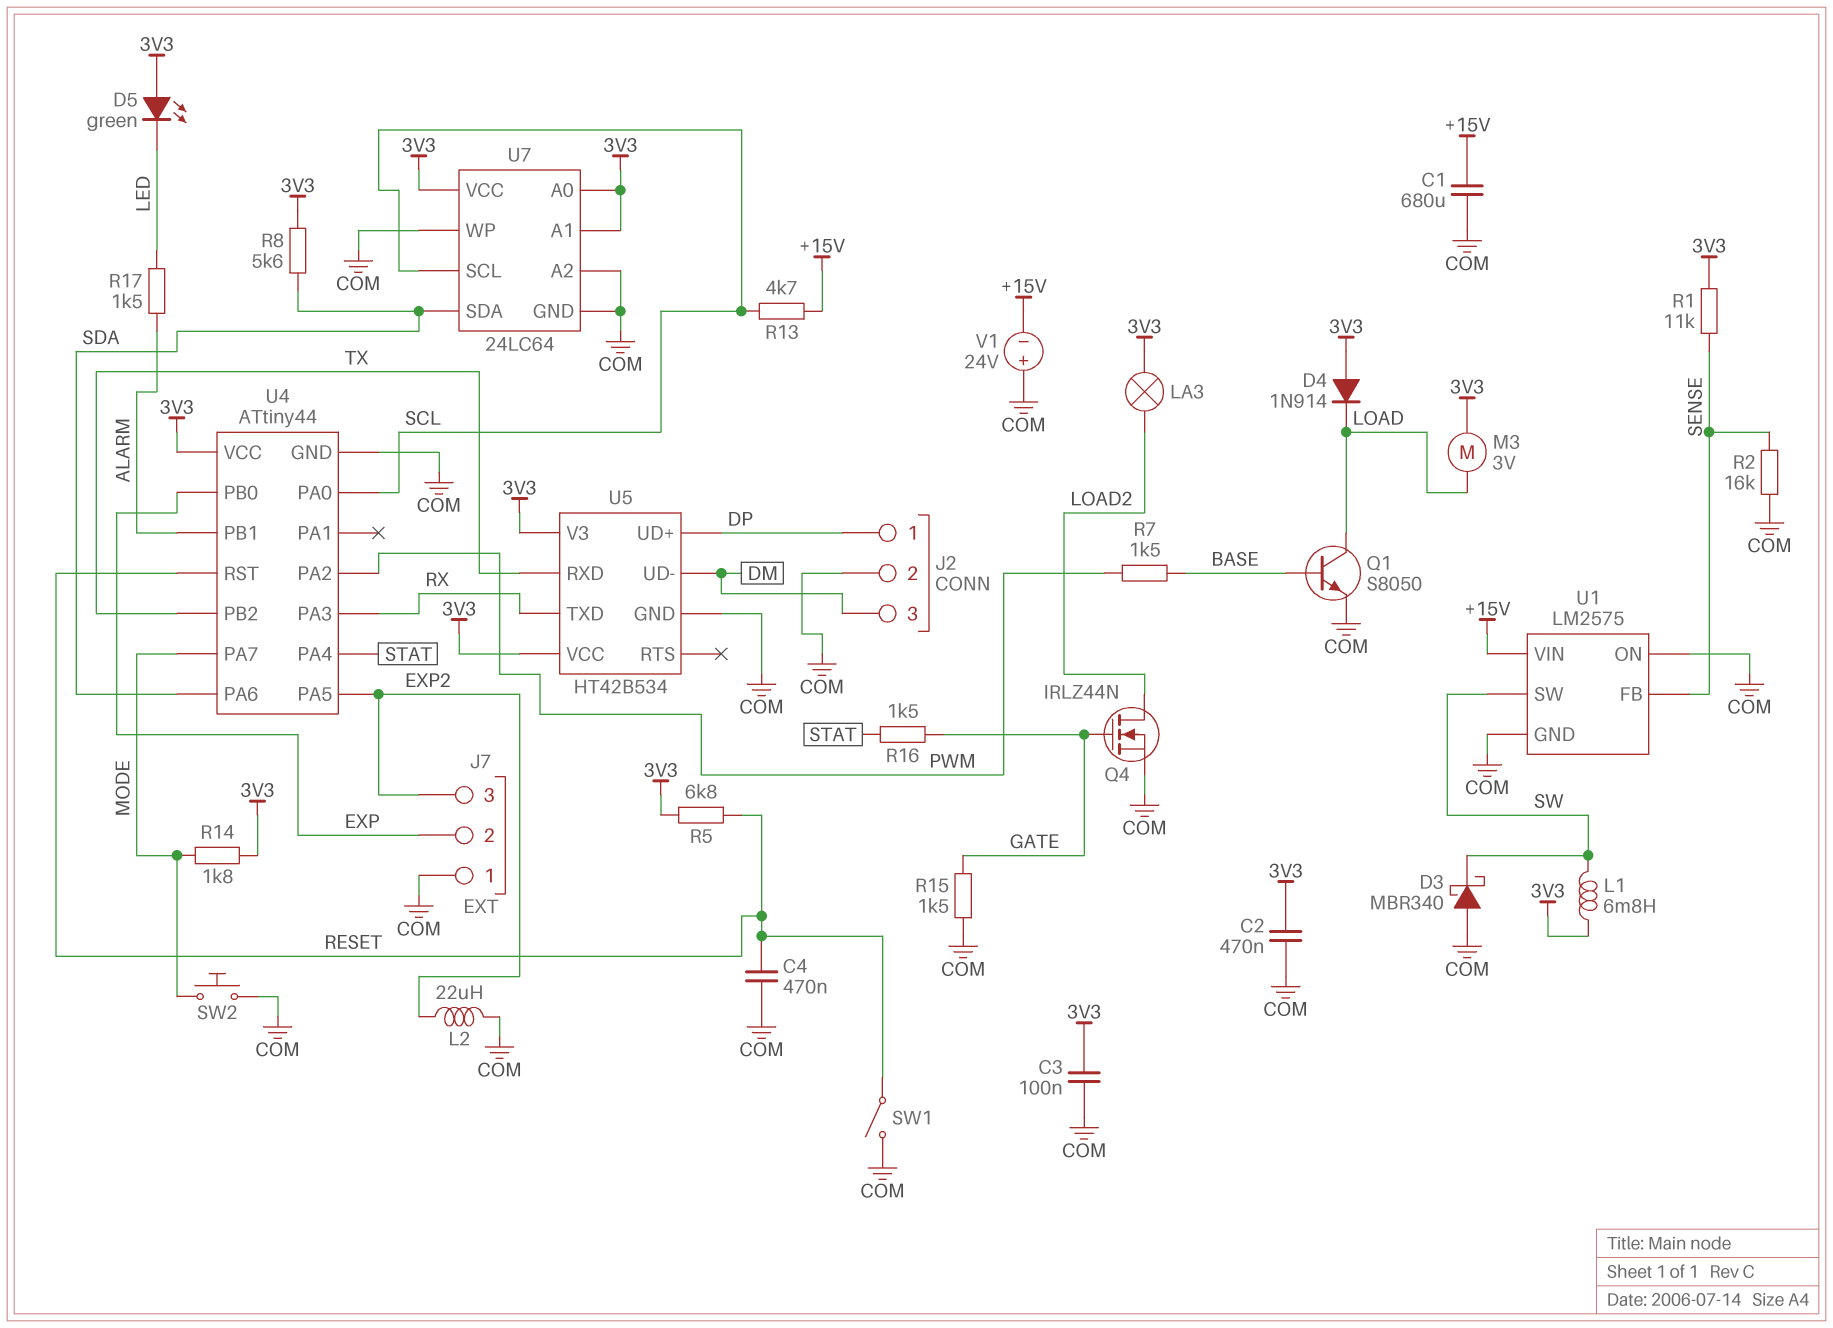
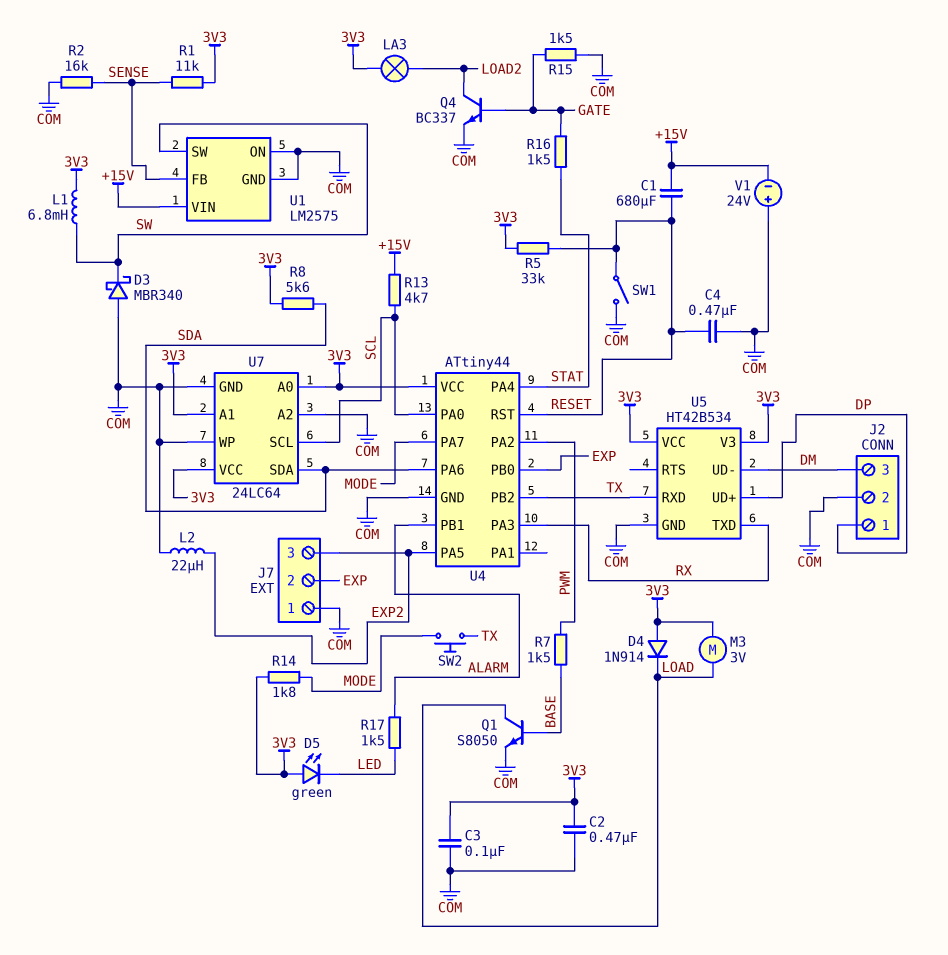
C1: 680uF (+15V, COM) -> 680uF (+15V, RESET)
Q4: NMOS IRLZ44N (G GATE, D LOAD2, S COM) -> NPN BC337 (B GATE, C LOAD2, E COM)
R5: 6.8k (3V3, RESET) -> 33k (3V3, RESET)
SW2: button (COM, MODE) -> button (MODE, TX)

